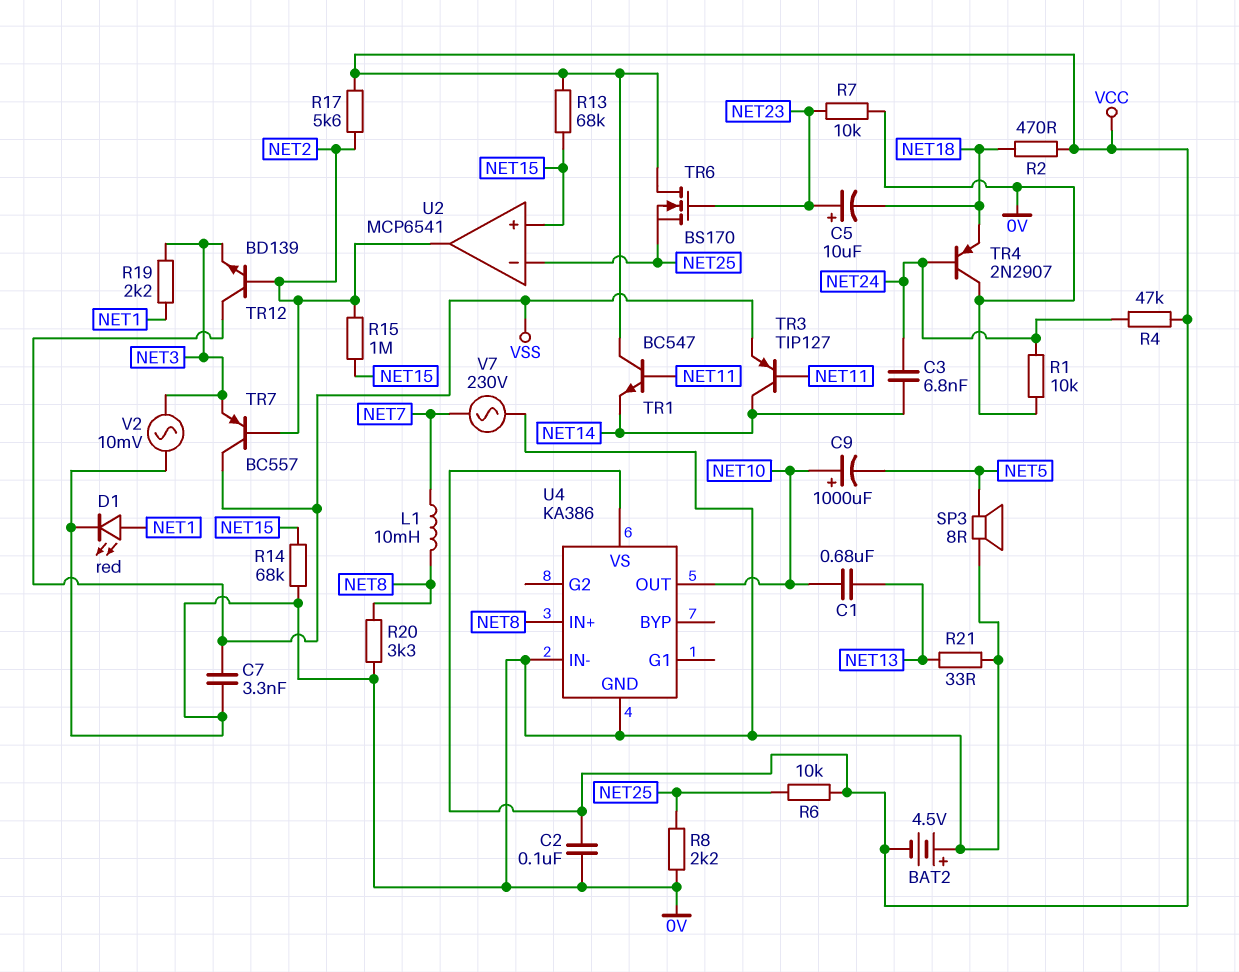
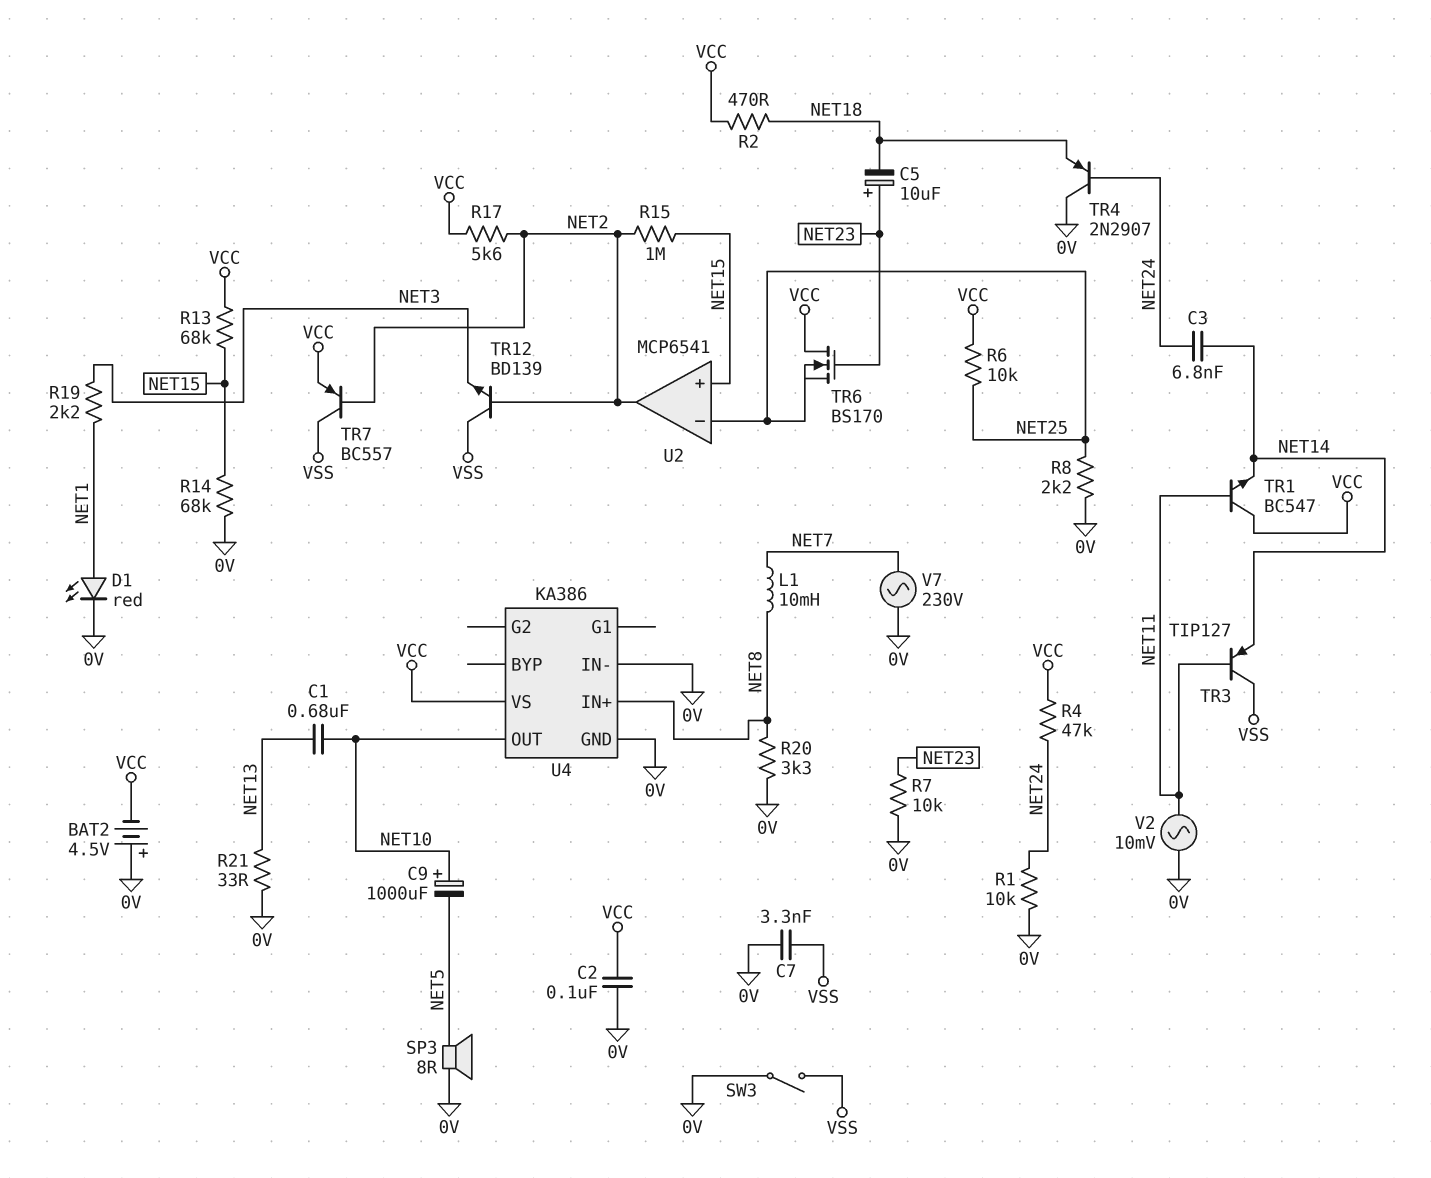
SW3: none -> switch (0V, VSS)
TR3: PNP TIP127 (B NET11, C NET14, E VSS) -> PNP TIP127 (B NET11, C VSS, E NET14)
TR7: PNP BC557 (B NET2, C VSS, E NET3) -> PNP BC557 (B NET2, C VSS, E VCC)
V2: AC 10mV (0V, NET3) -> AC 10mV (0V, NET11)

